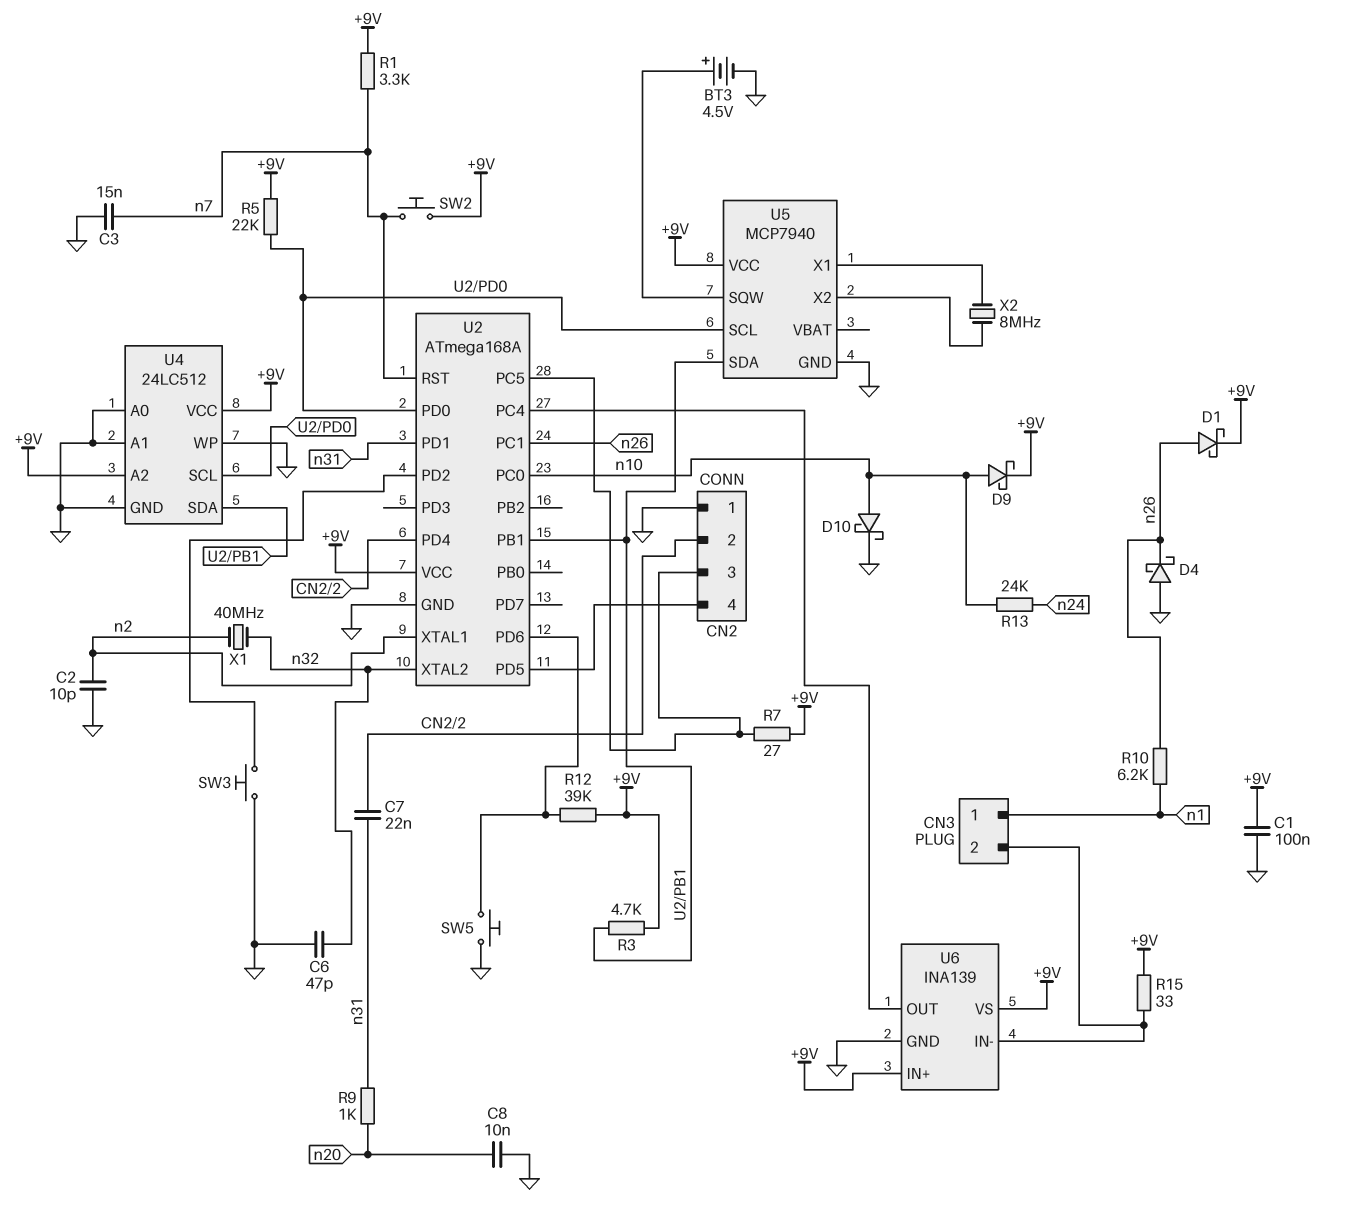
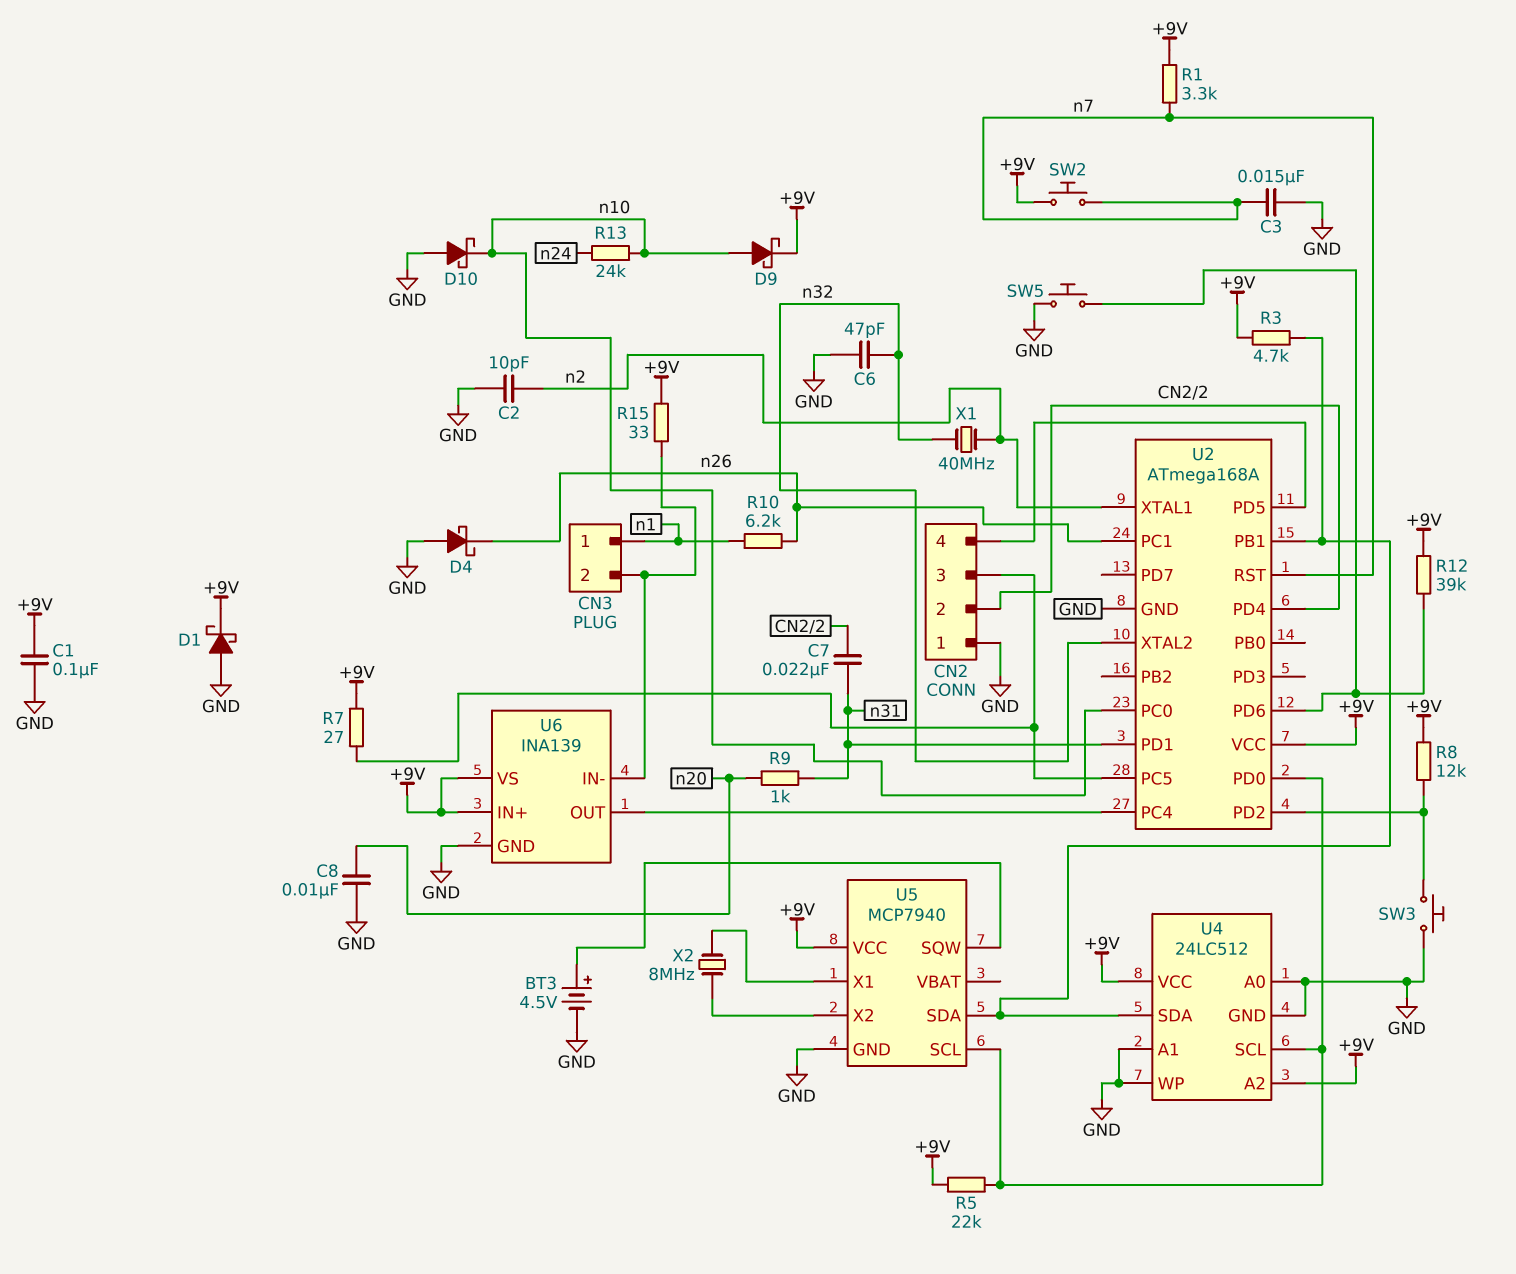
D1: schottky (A n26, K +9V) -> schottky (A GND, K +9V)
D10: schottky (A n10, K GND) -> schottky (A GND, K n10)
R8: none -> 12k (+9V, U2/PD2)

